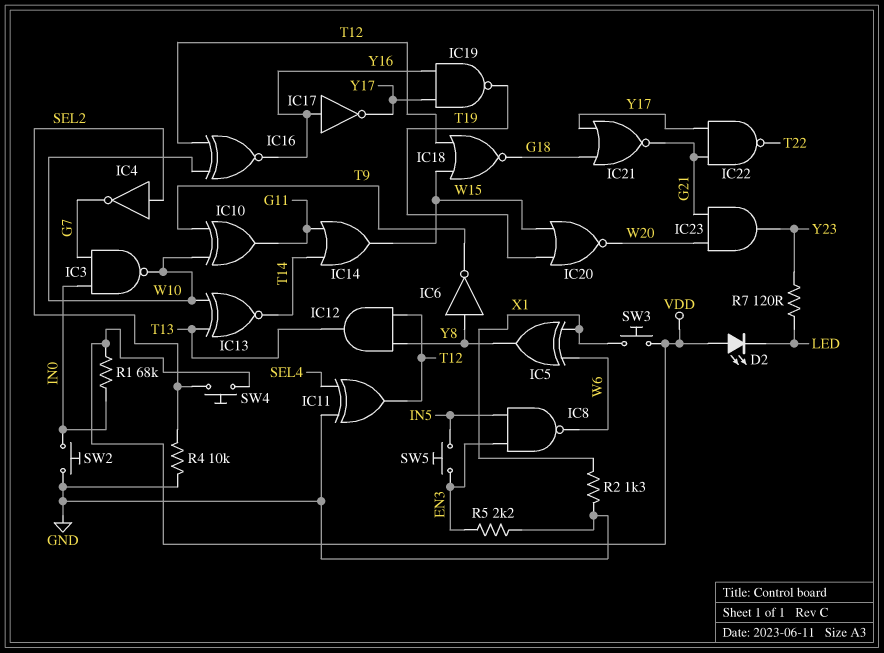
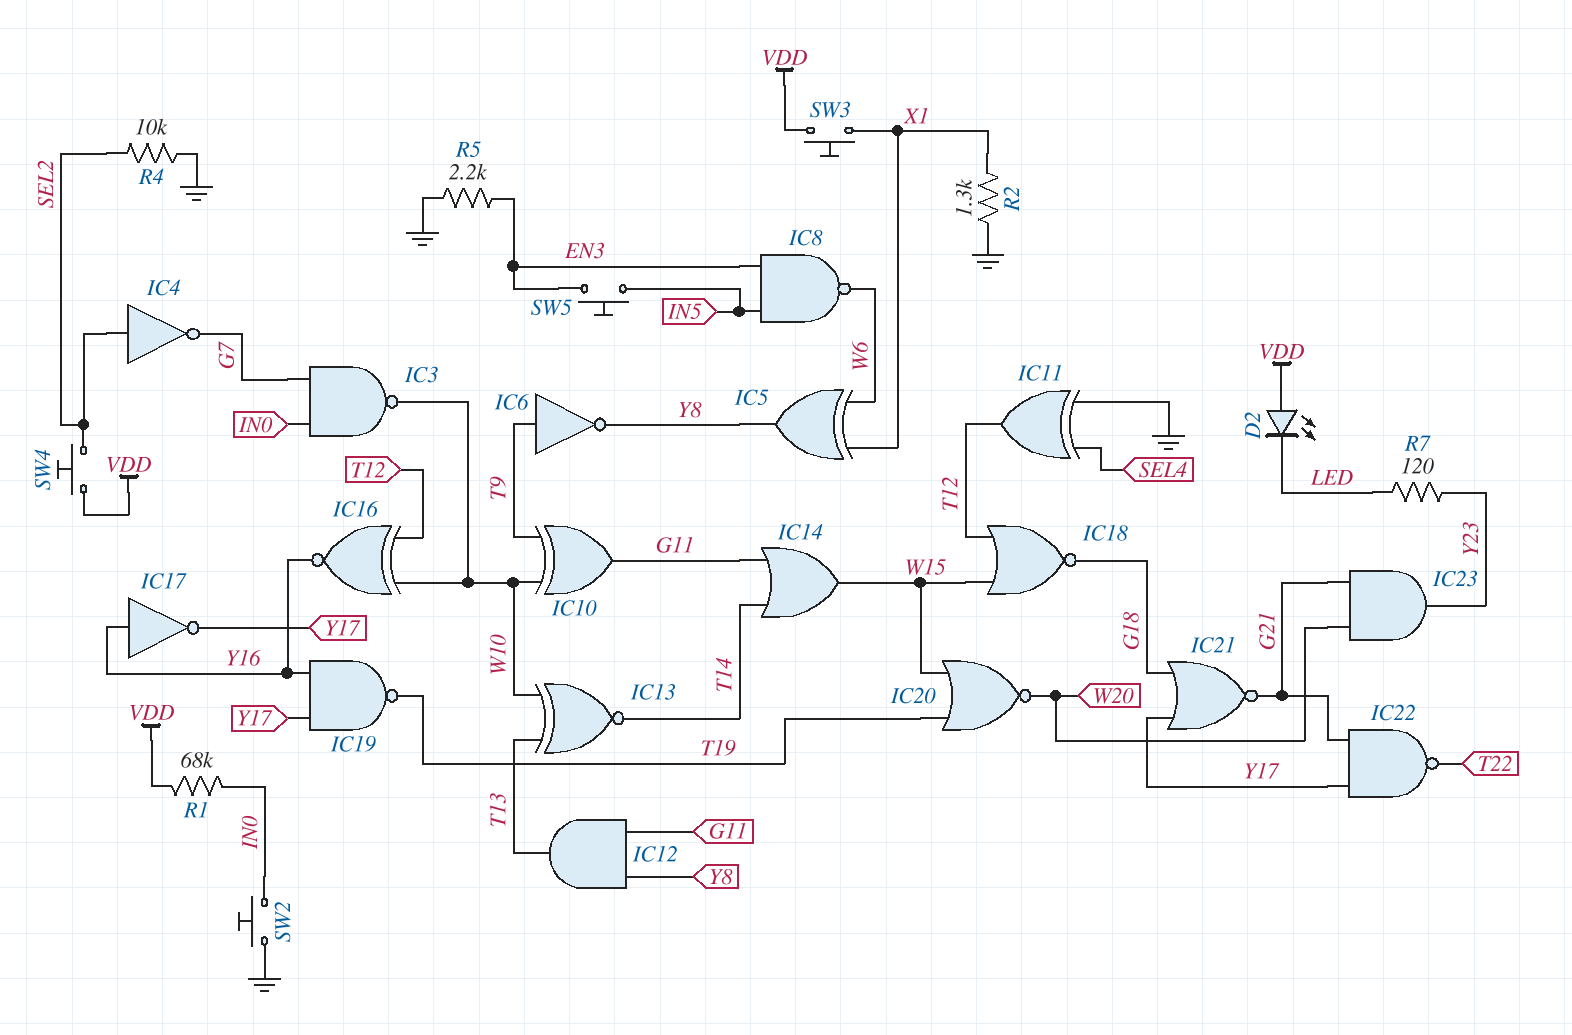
IC6: NOT (in Y8, out T9) -> NOT (in T9, out Y8)
IC12: AND (in T12, in Y8, out T13) -> AND (in G11, in Y8, out T13)

